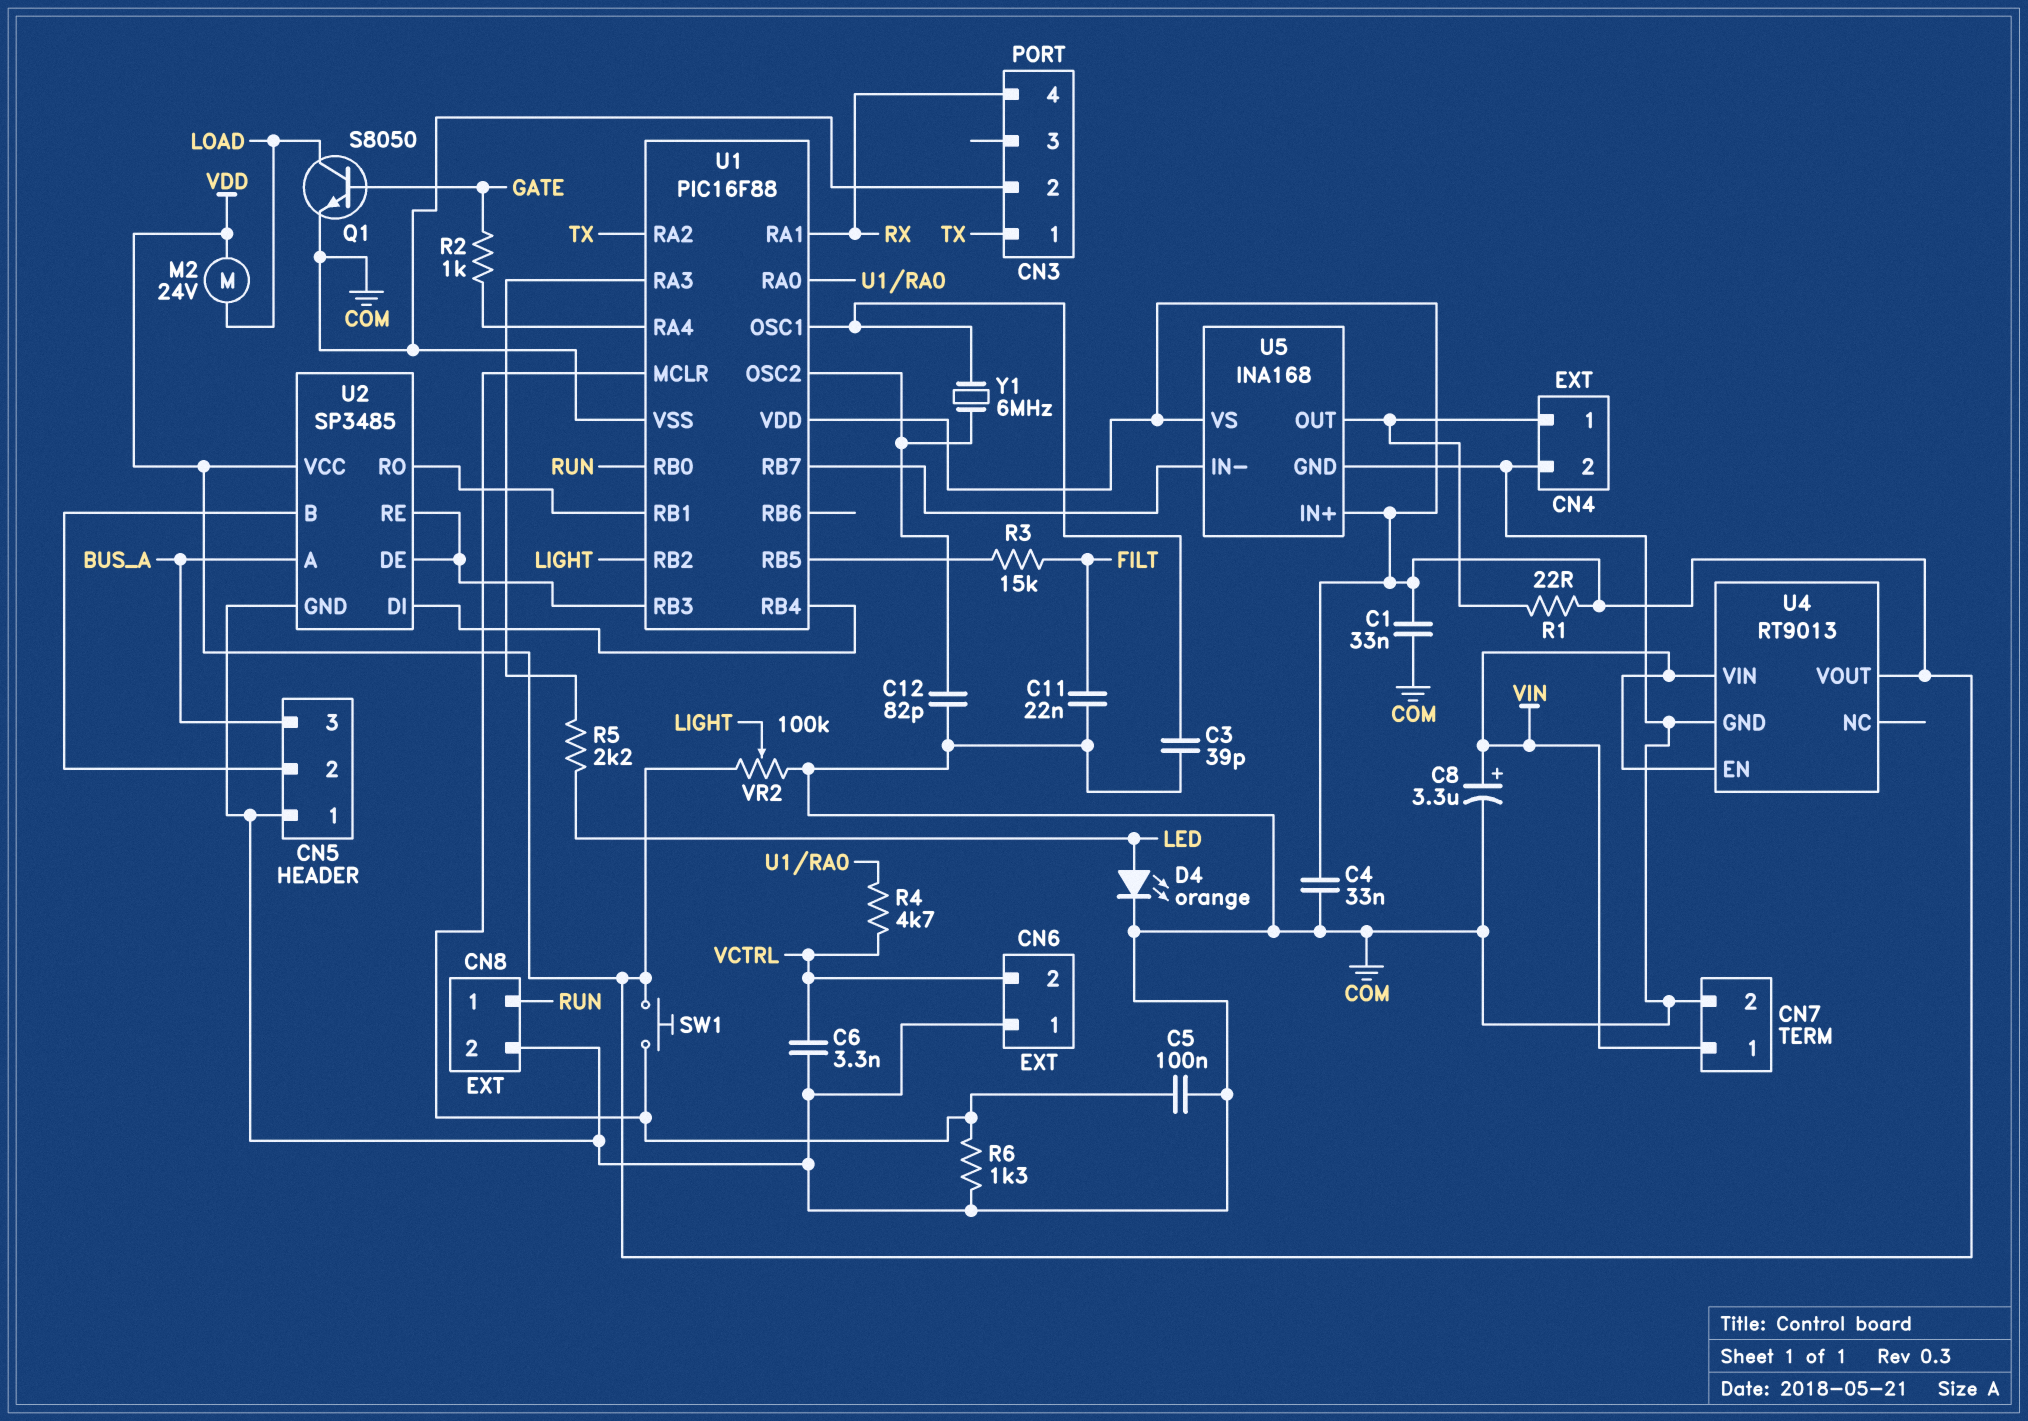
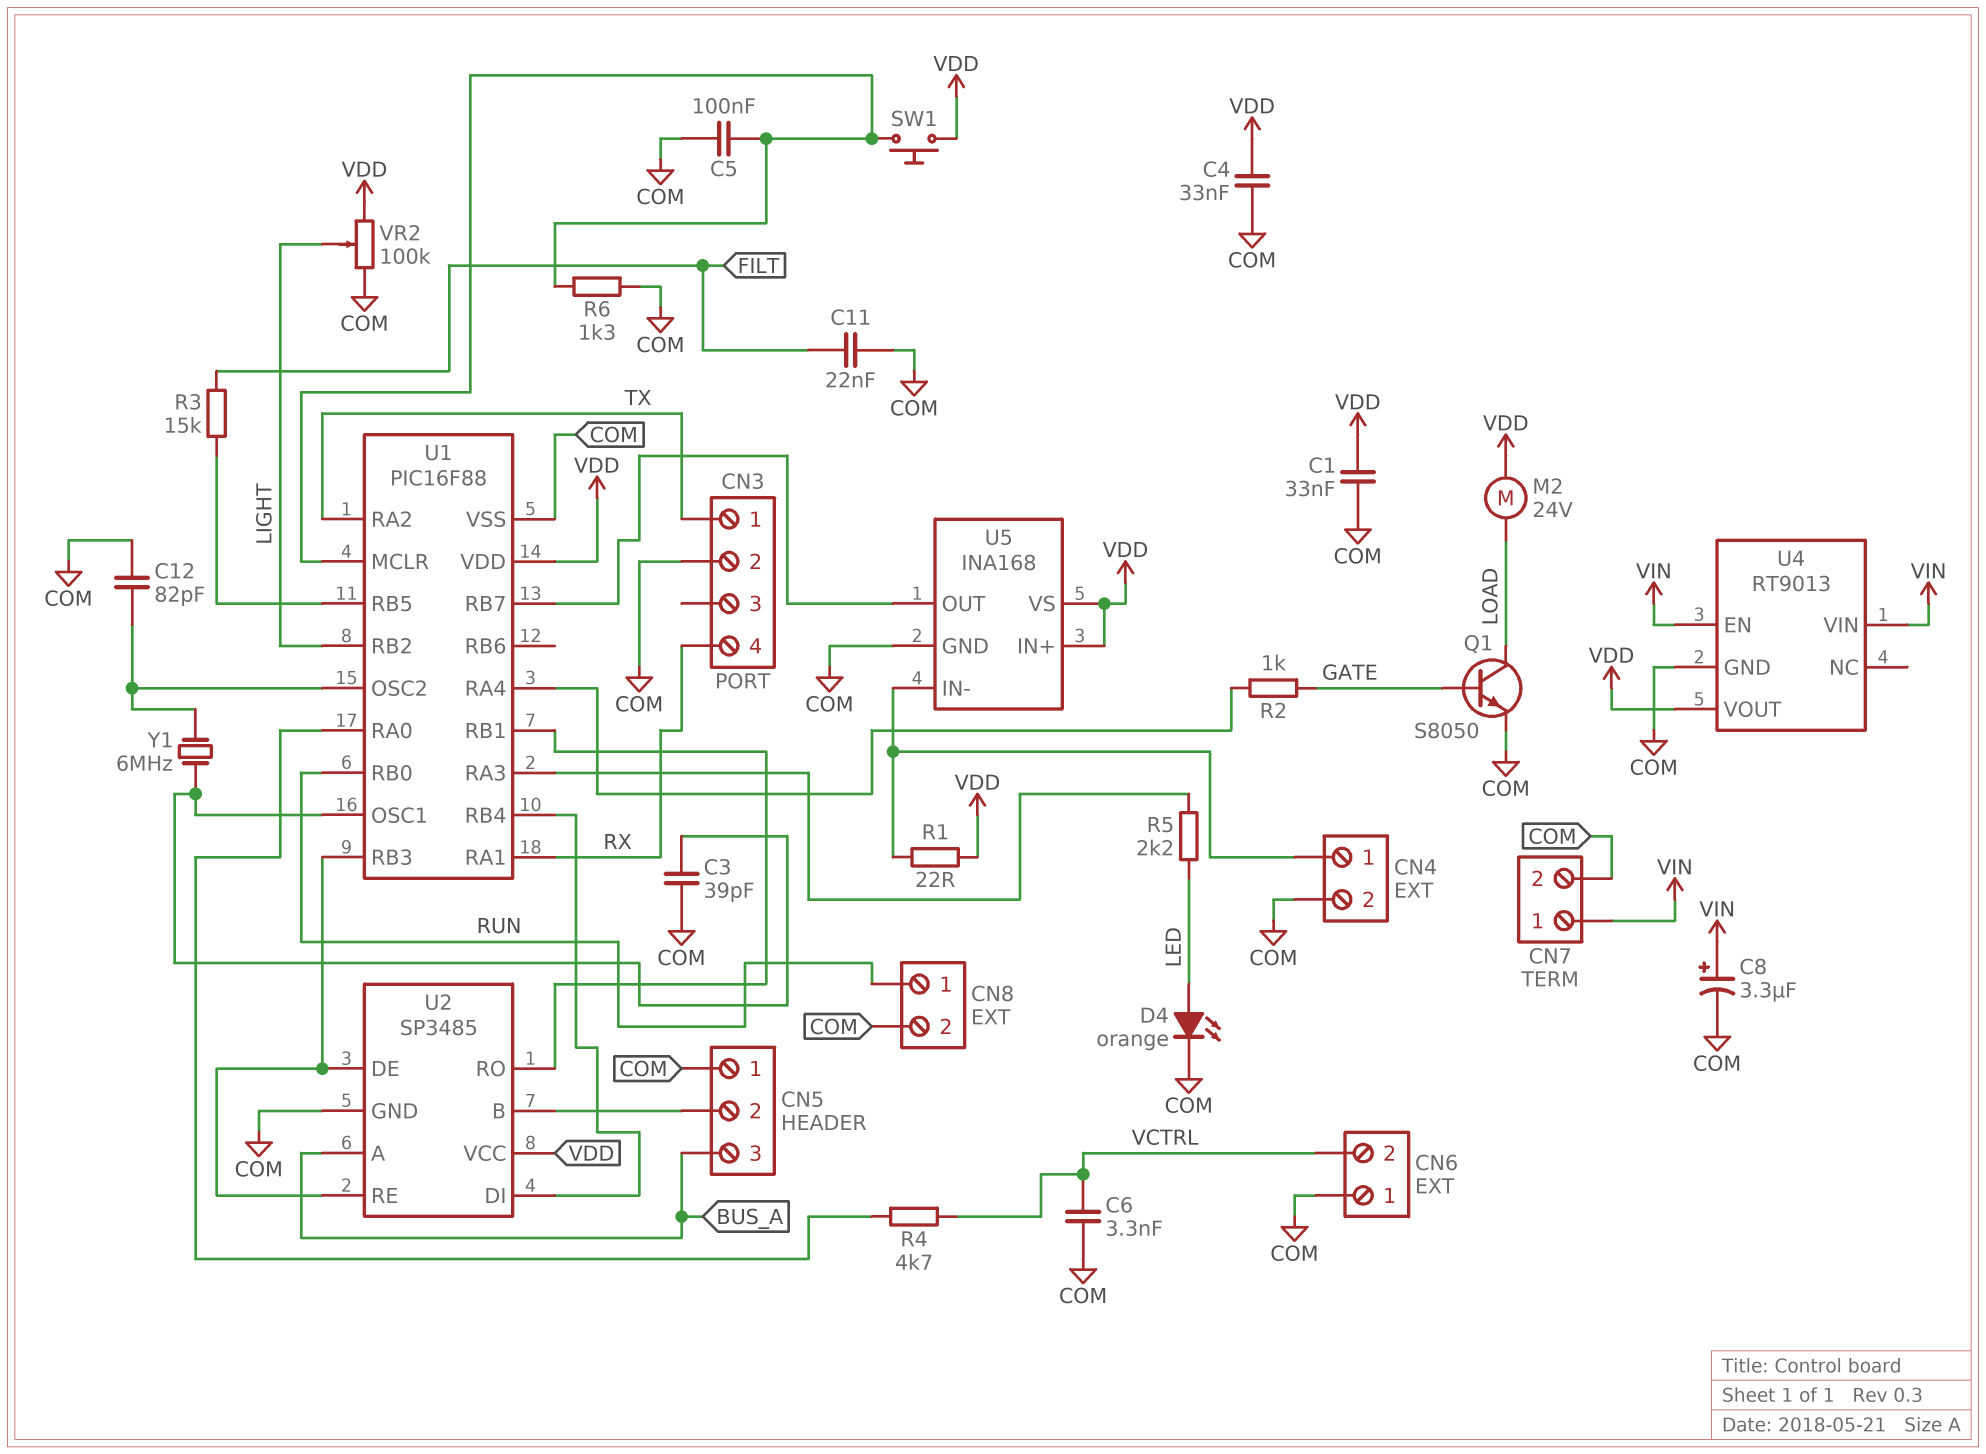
U5 pin IN-: U1/RB7 -> CN4/1
U5 pin OUT: CN4/1 -> U1/RB7

